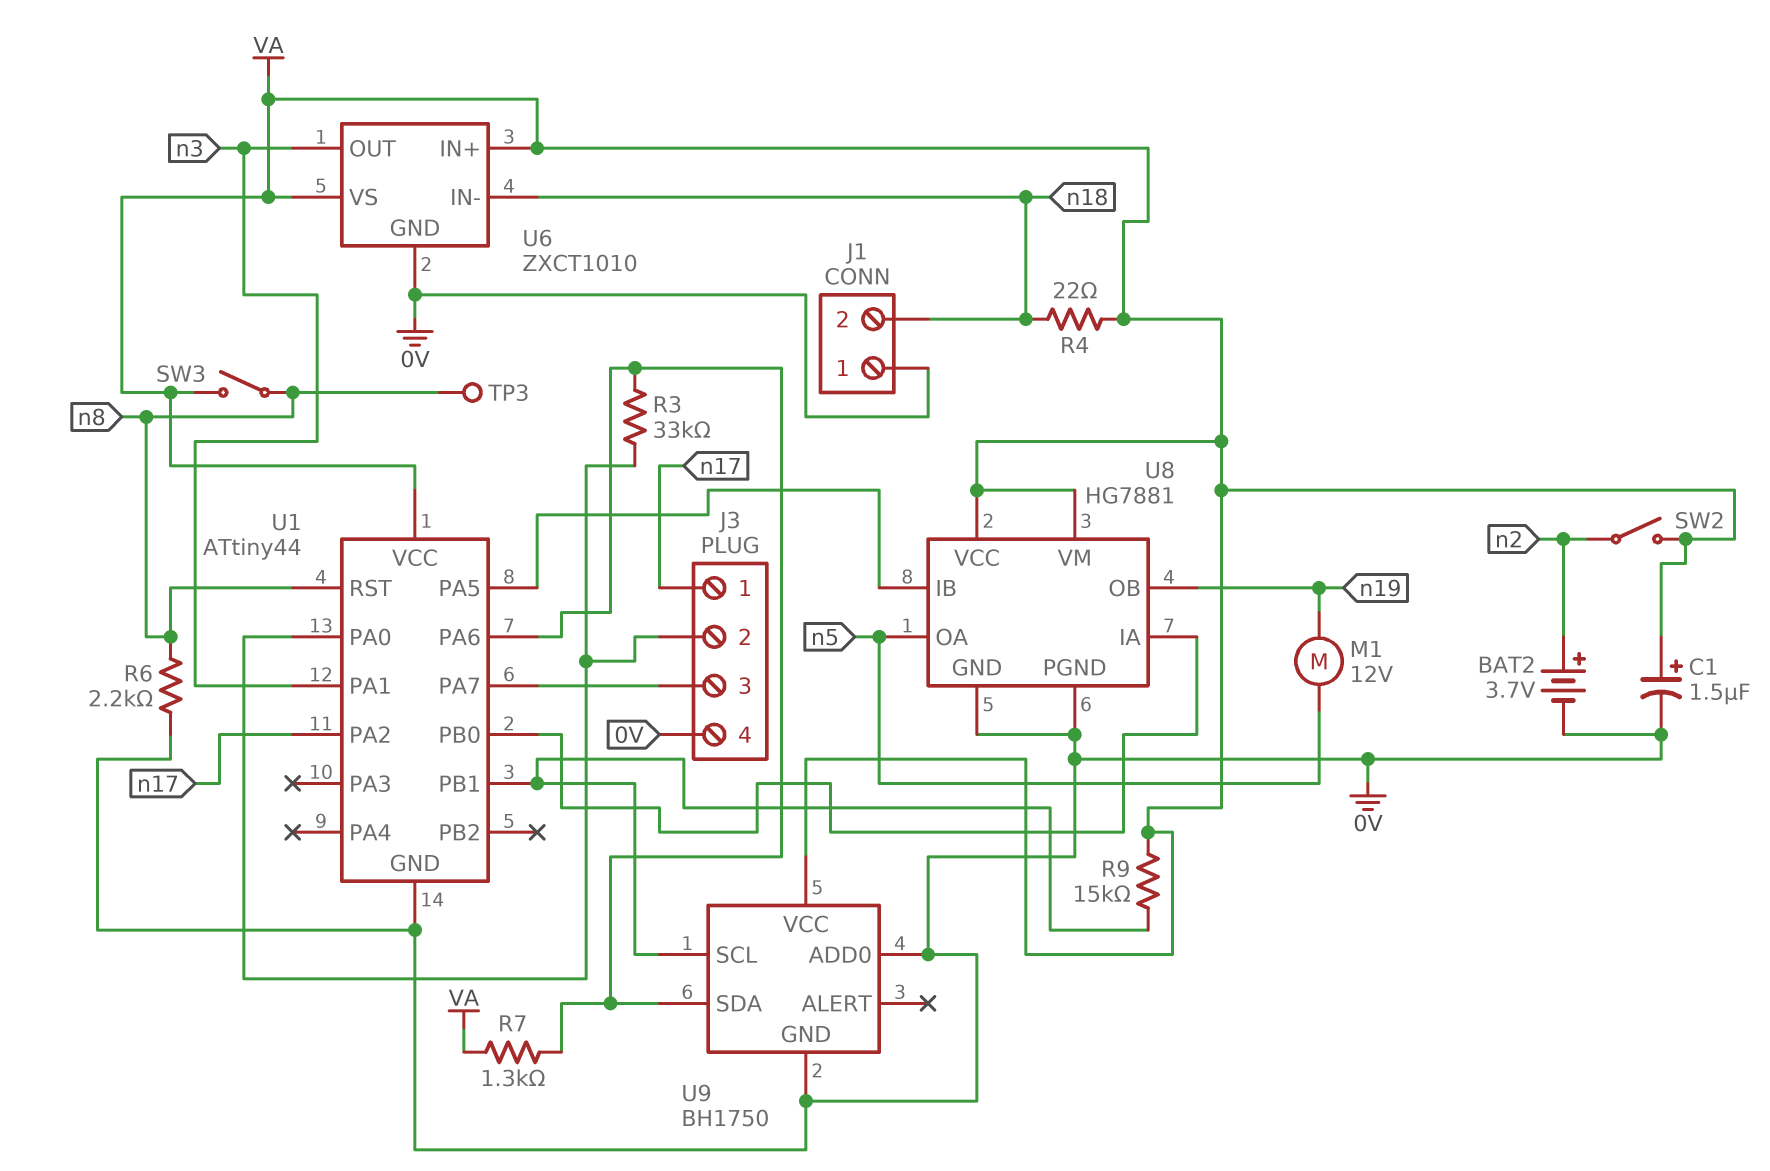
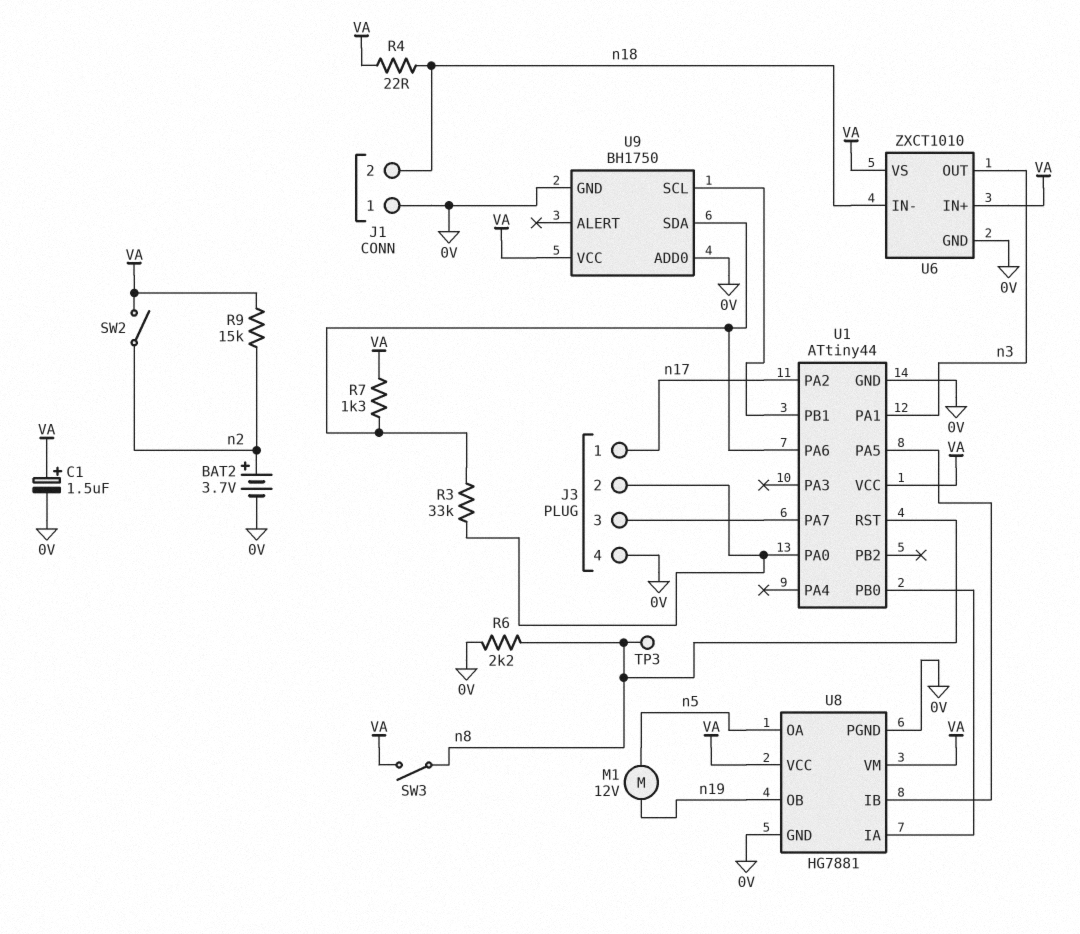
R9: 15k (U1/PB1, VA) -> 15k (VA, n2)

